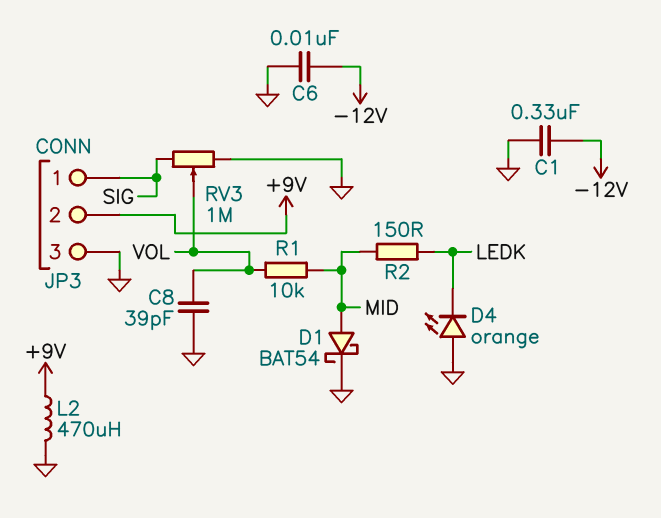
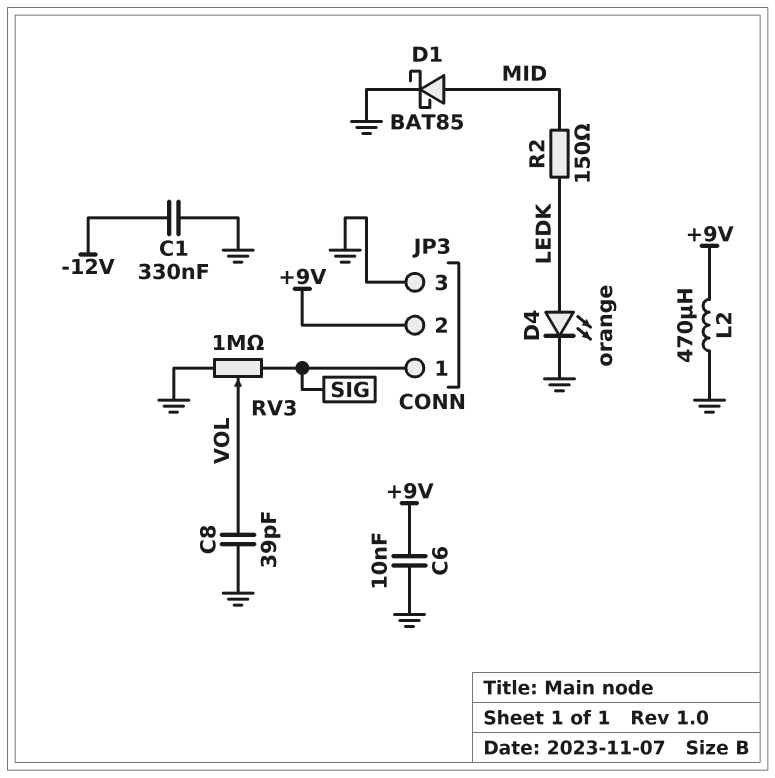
C6: 10nF (-12V, GND) -> 10nF (+9V, GND)
D1: schottky BAT54 (A MID, K GND) -> schottky BAT85 (A MID, K GND)
D4: LED orange (A GND, K LEDK) -> LED orange (A LEDK, K GND)
R1: 10k (MID, VOL) -> none

